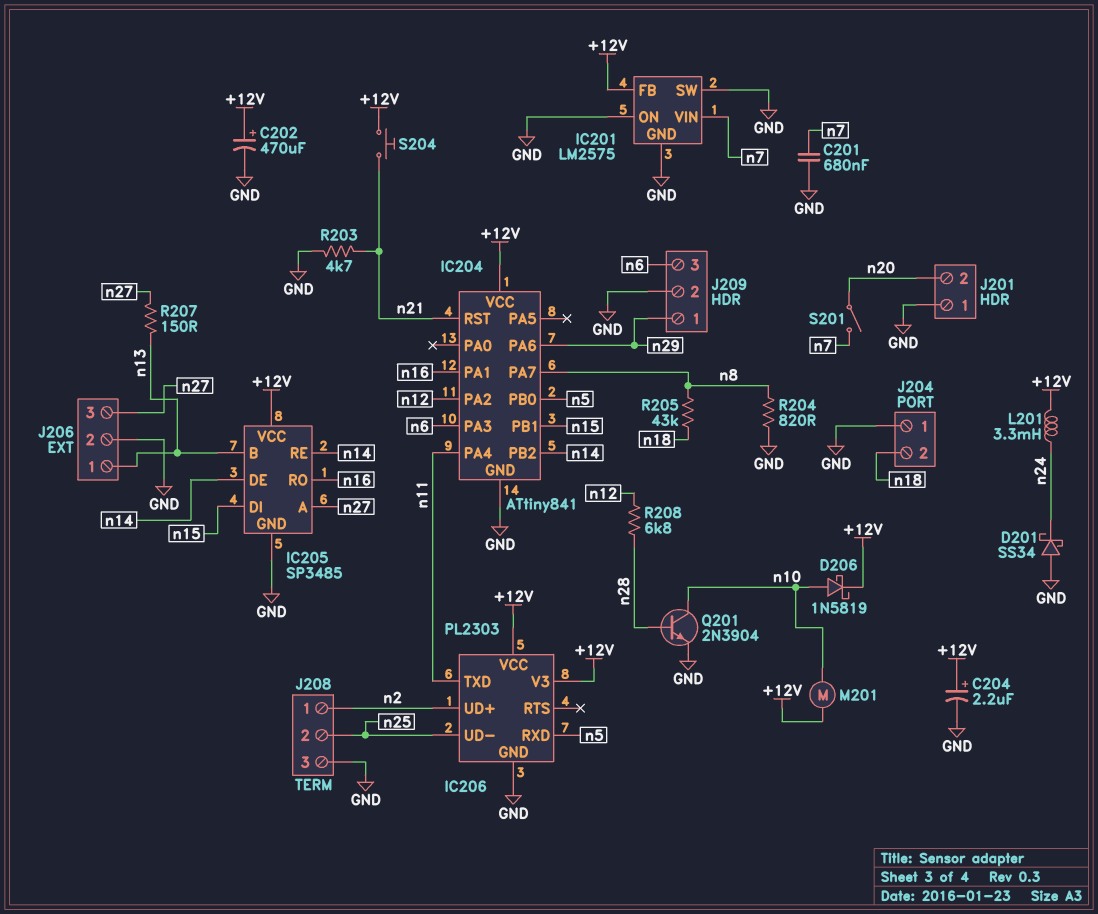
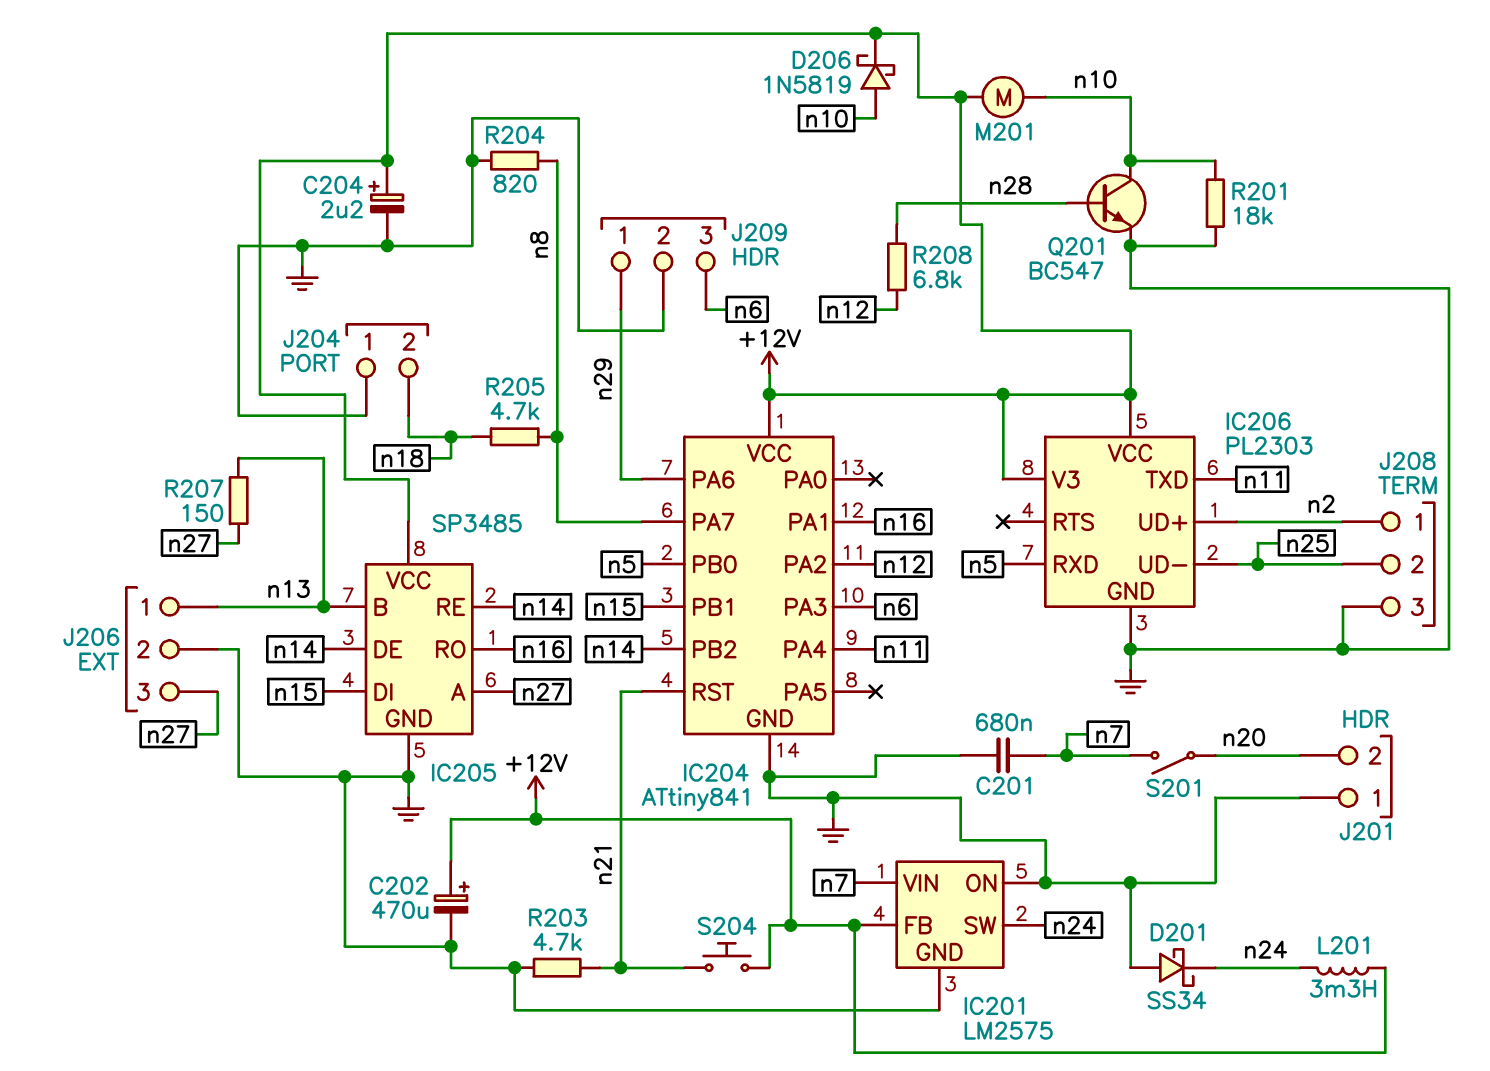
IC201 pin SW: GND -> n24
Q201: NPN 2N3904 (B n28, C n10, E GND) -> NPN BC547 (B n28, C n10, E GND)
R201: none -> 18k (GND, n10)
R205: 43k (n8, n18) -> 4.7k (n8, n18)

